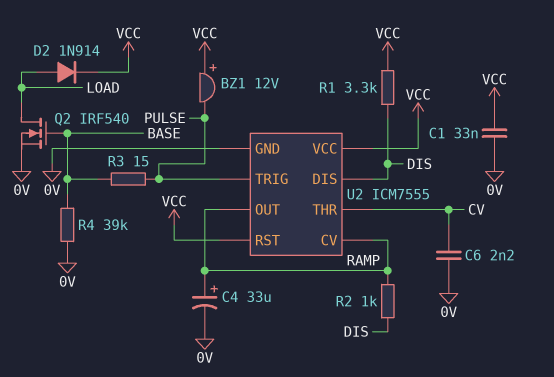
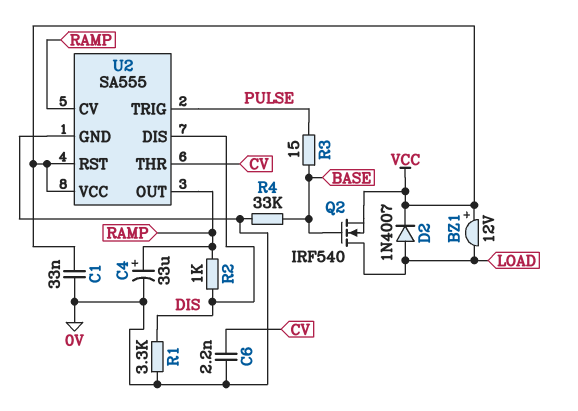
BZ1: buzzer 12V (plus VCC, minus PULSE) -> buzzer 12V (plus VCC, minus LOAD)
D2: diode 1N914 (A LOAD, K VCC) -> diode 1N4007 (A LOAD, K VCC)
Q2: NMOS IRF540 (G BASE, D LOAD, S 0V) -> NMOS IRF540 (G BASE, D LOAD, S VCC)
R1: 3.3k (DIS, VCC) -> 3.3k (0V, DIS)
R4: 39k (0V, BASE) -> 33k (0V, BASE)
U2: ICM7555 -> SA555

